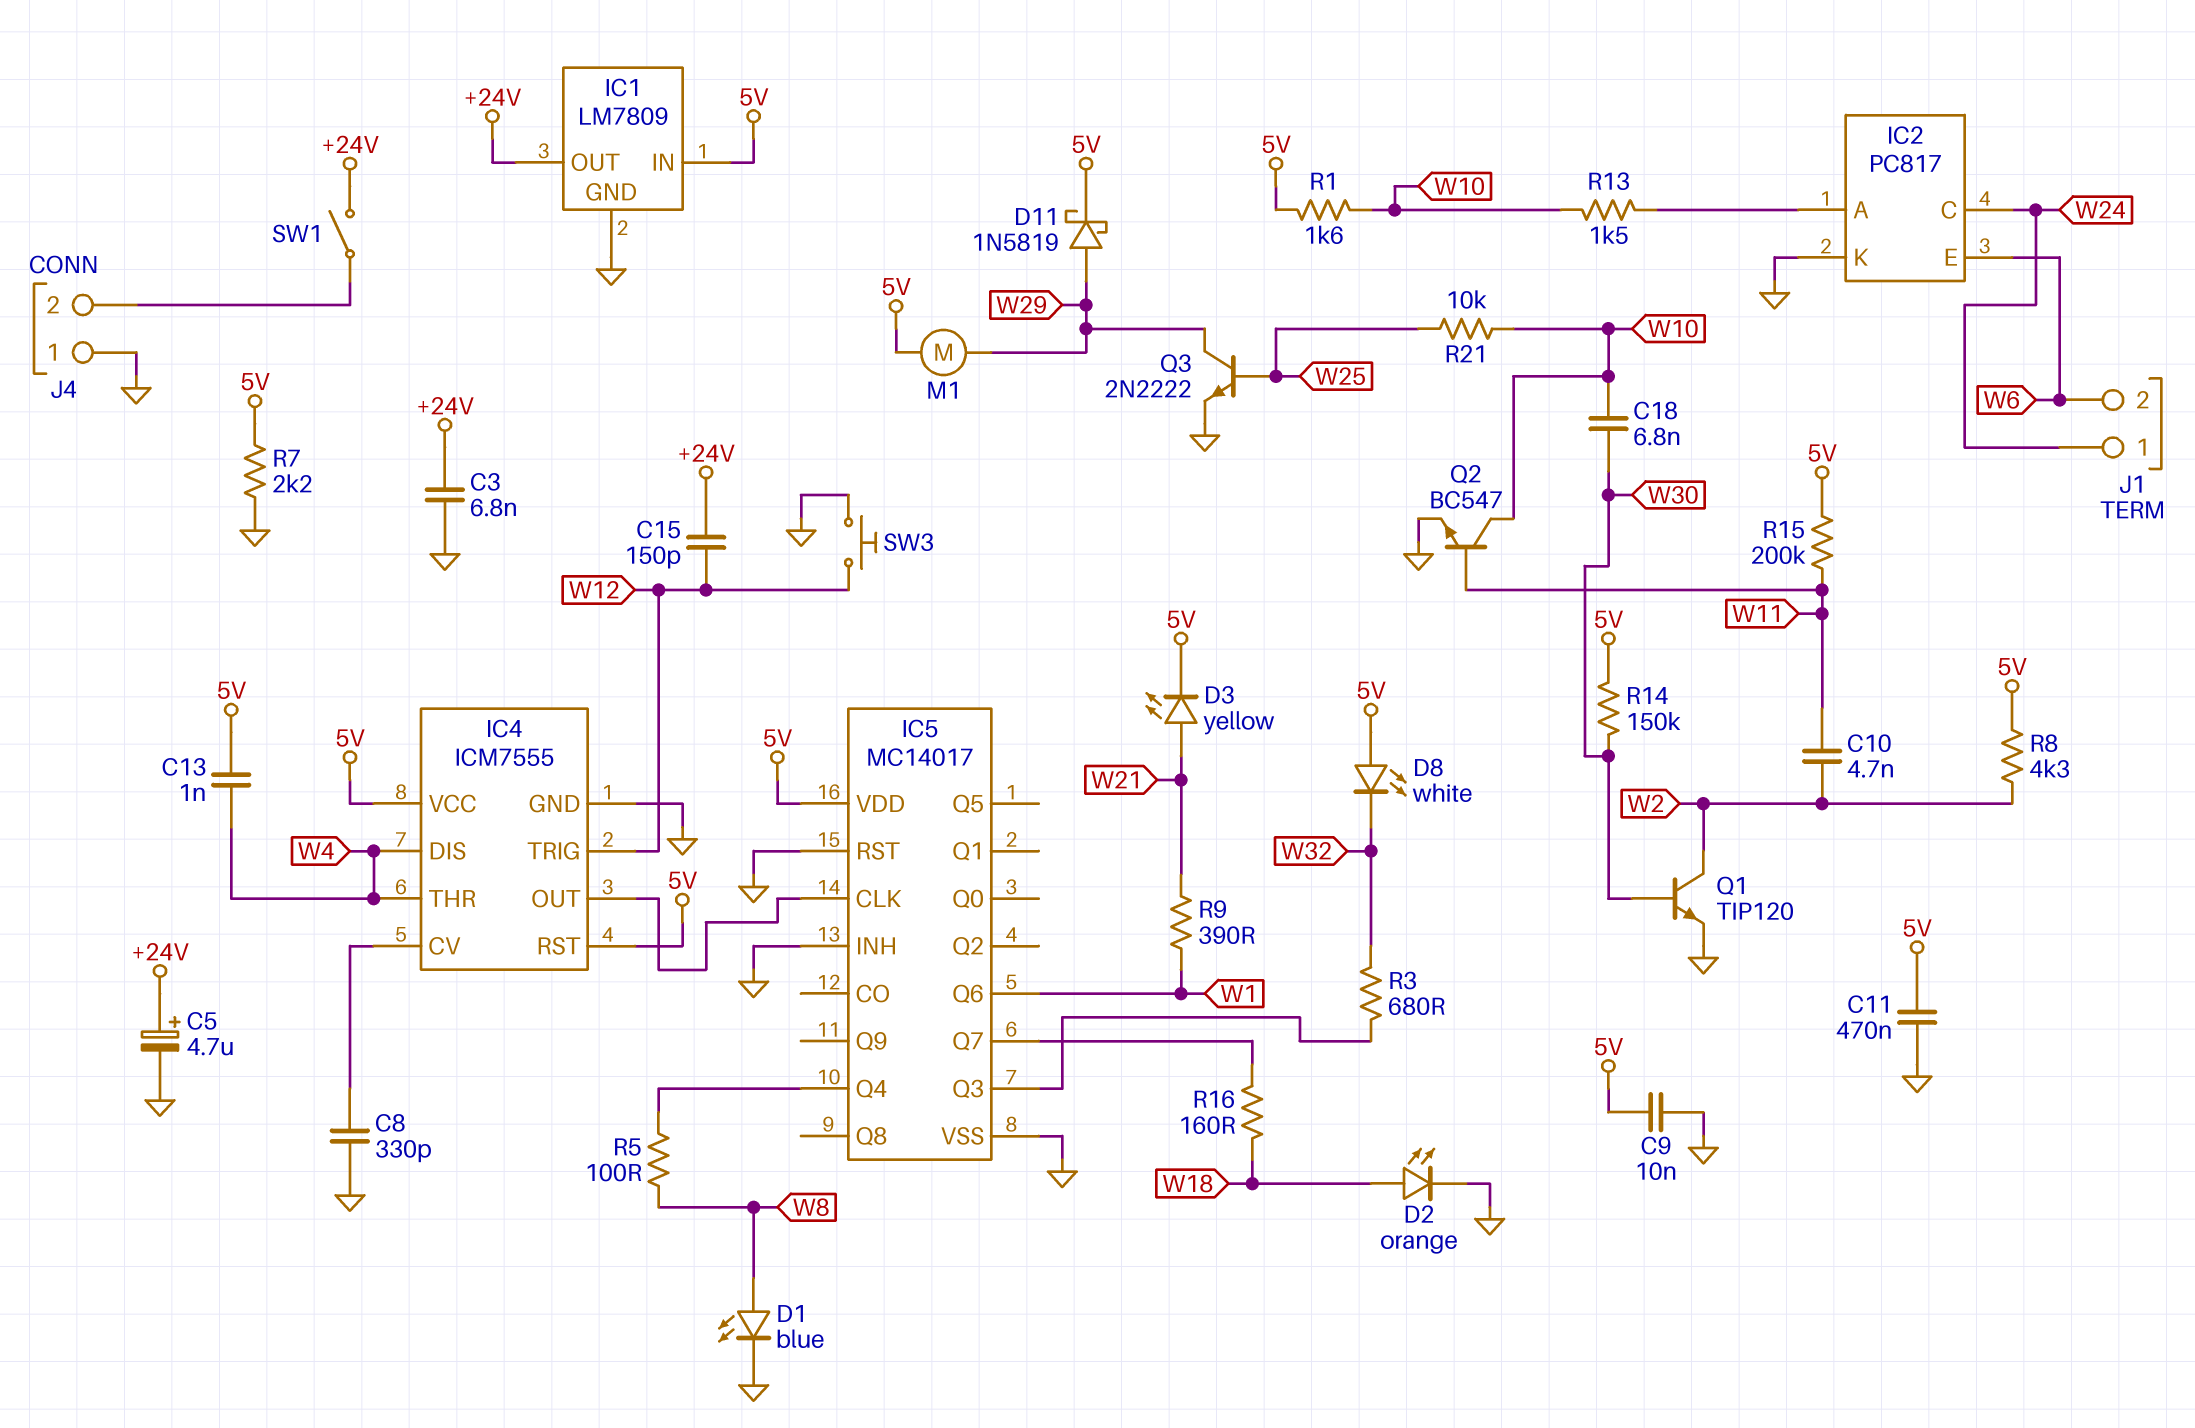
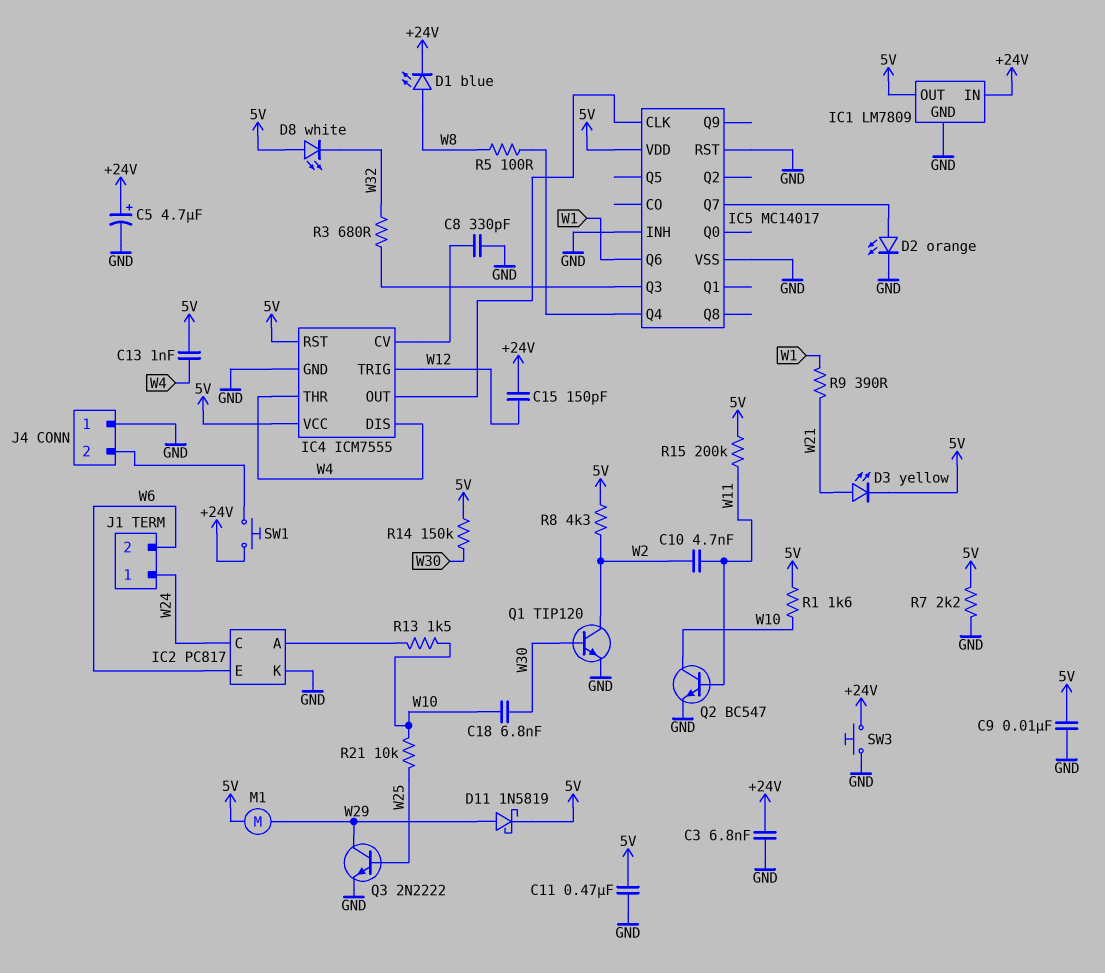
D1: LED blue (A W8, K GND) -> LED blue (A W8, K +24V)
D2: LED orange (A W18, K GND) -> LED orange (A IC5/Q7, K GND)
IC1 pin IN: 5V -> +24V
IC1 pin OUT: +24V -> 5V
R16: 160 (IC5/Q7, W18) -> none
SW1: switch (+24V, J4/2) -> button (+24V, J4/2)
SW3: button (GND, W12) -> button (+24V, GND)

